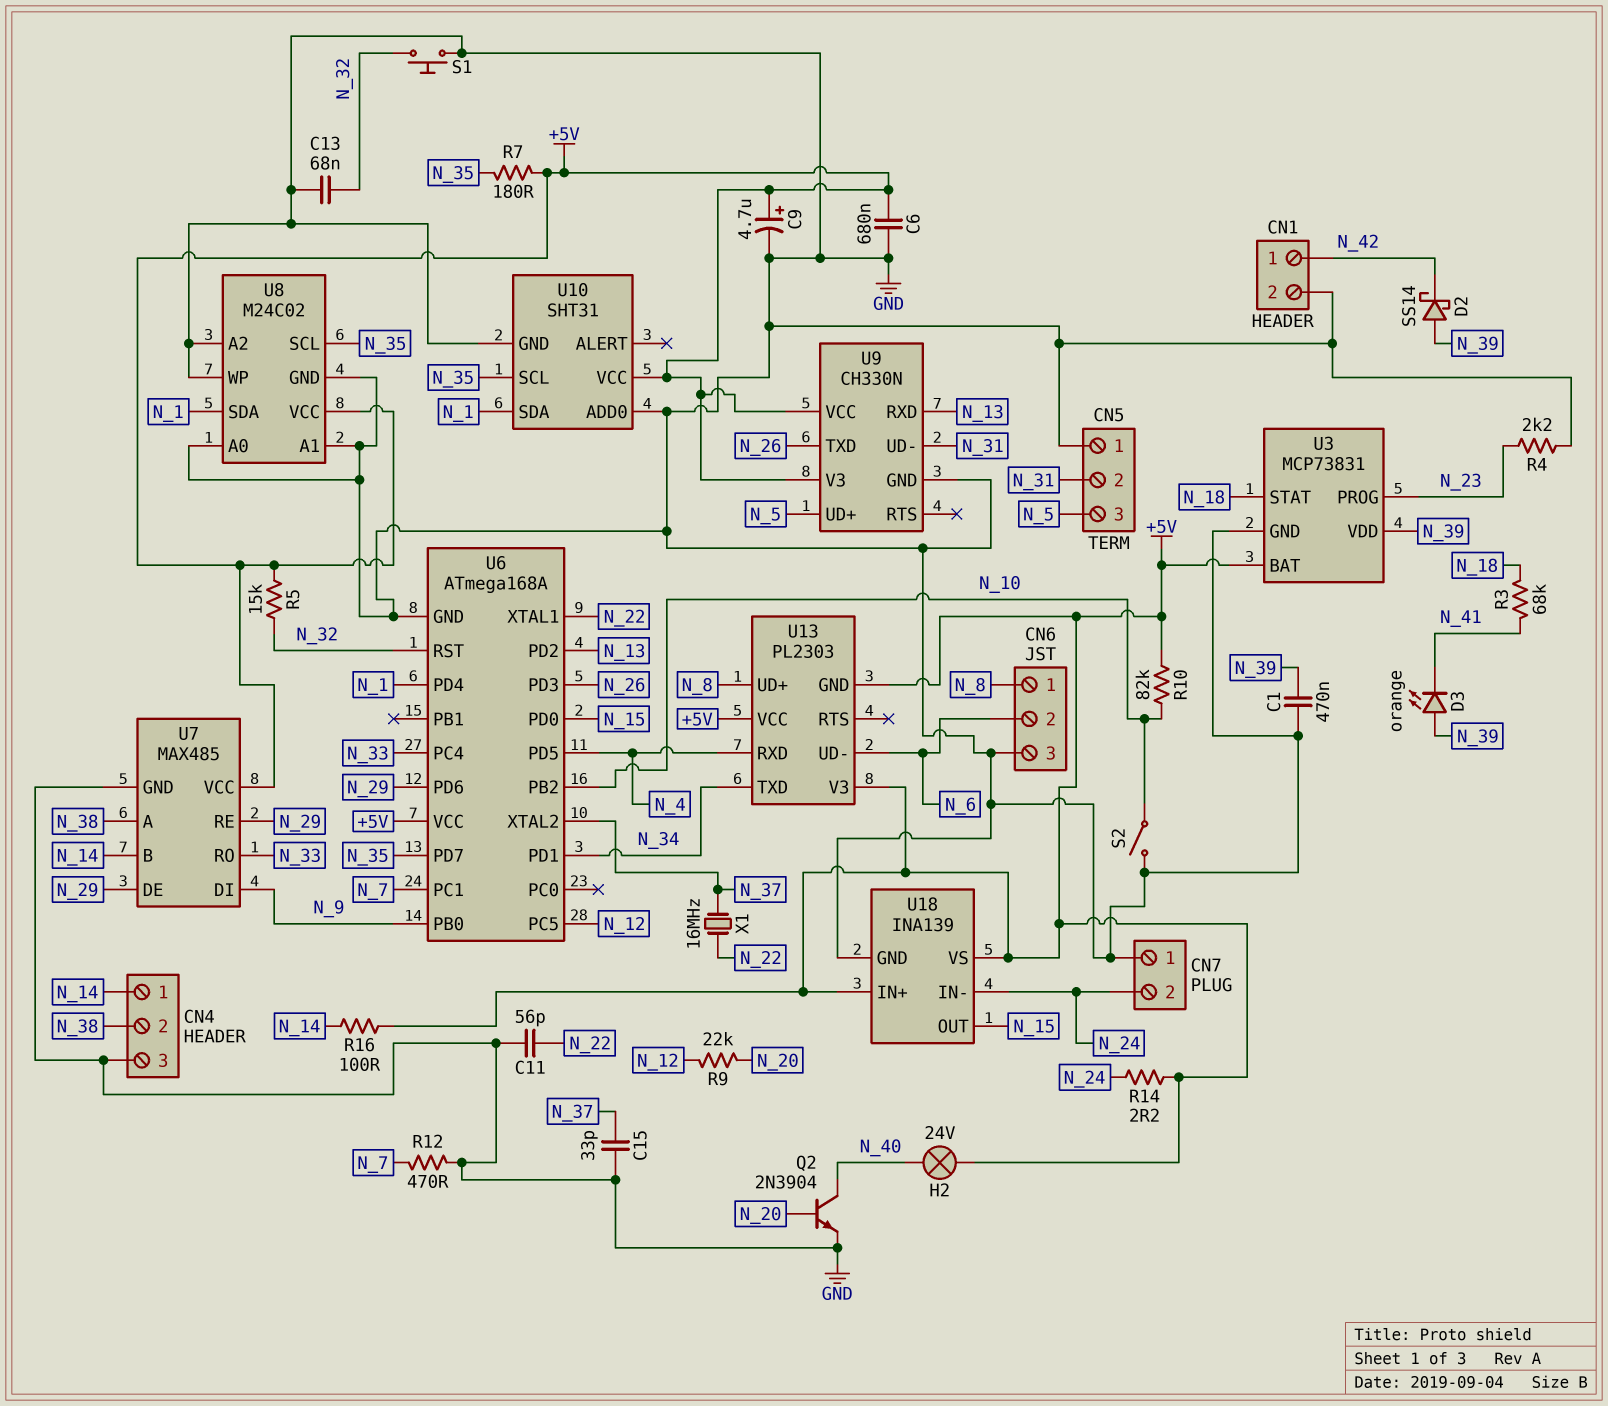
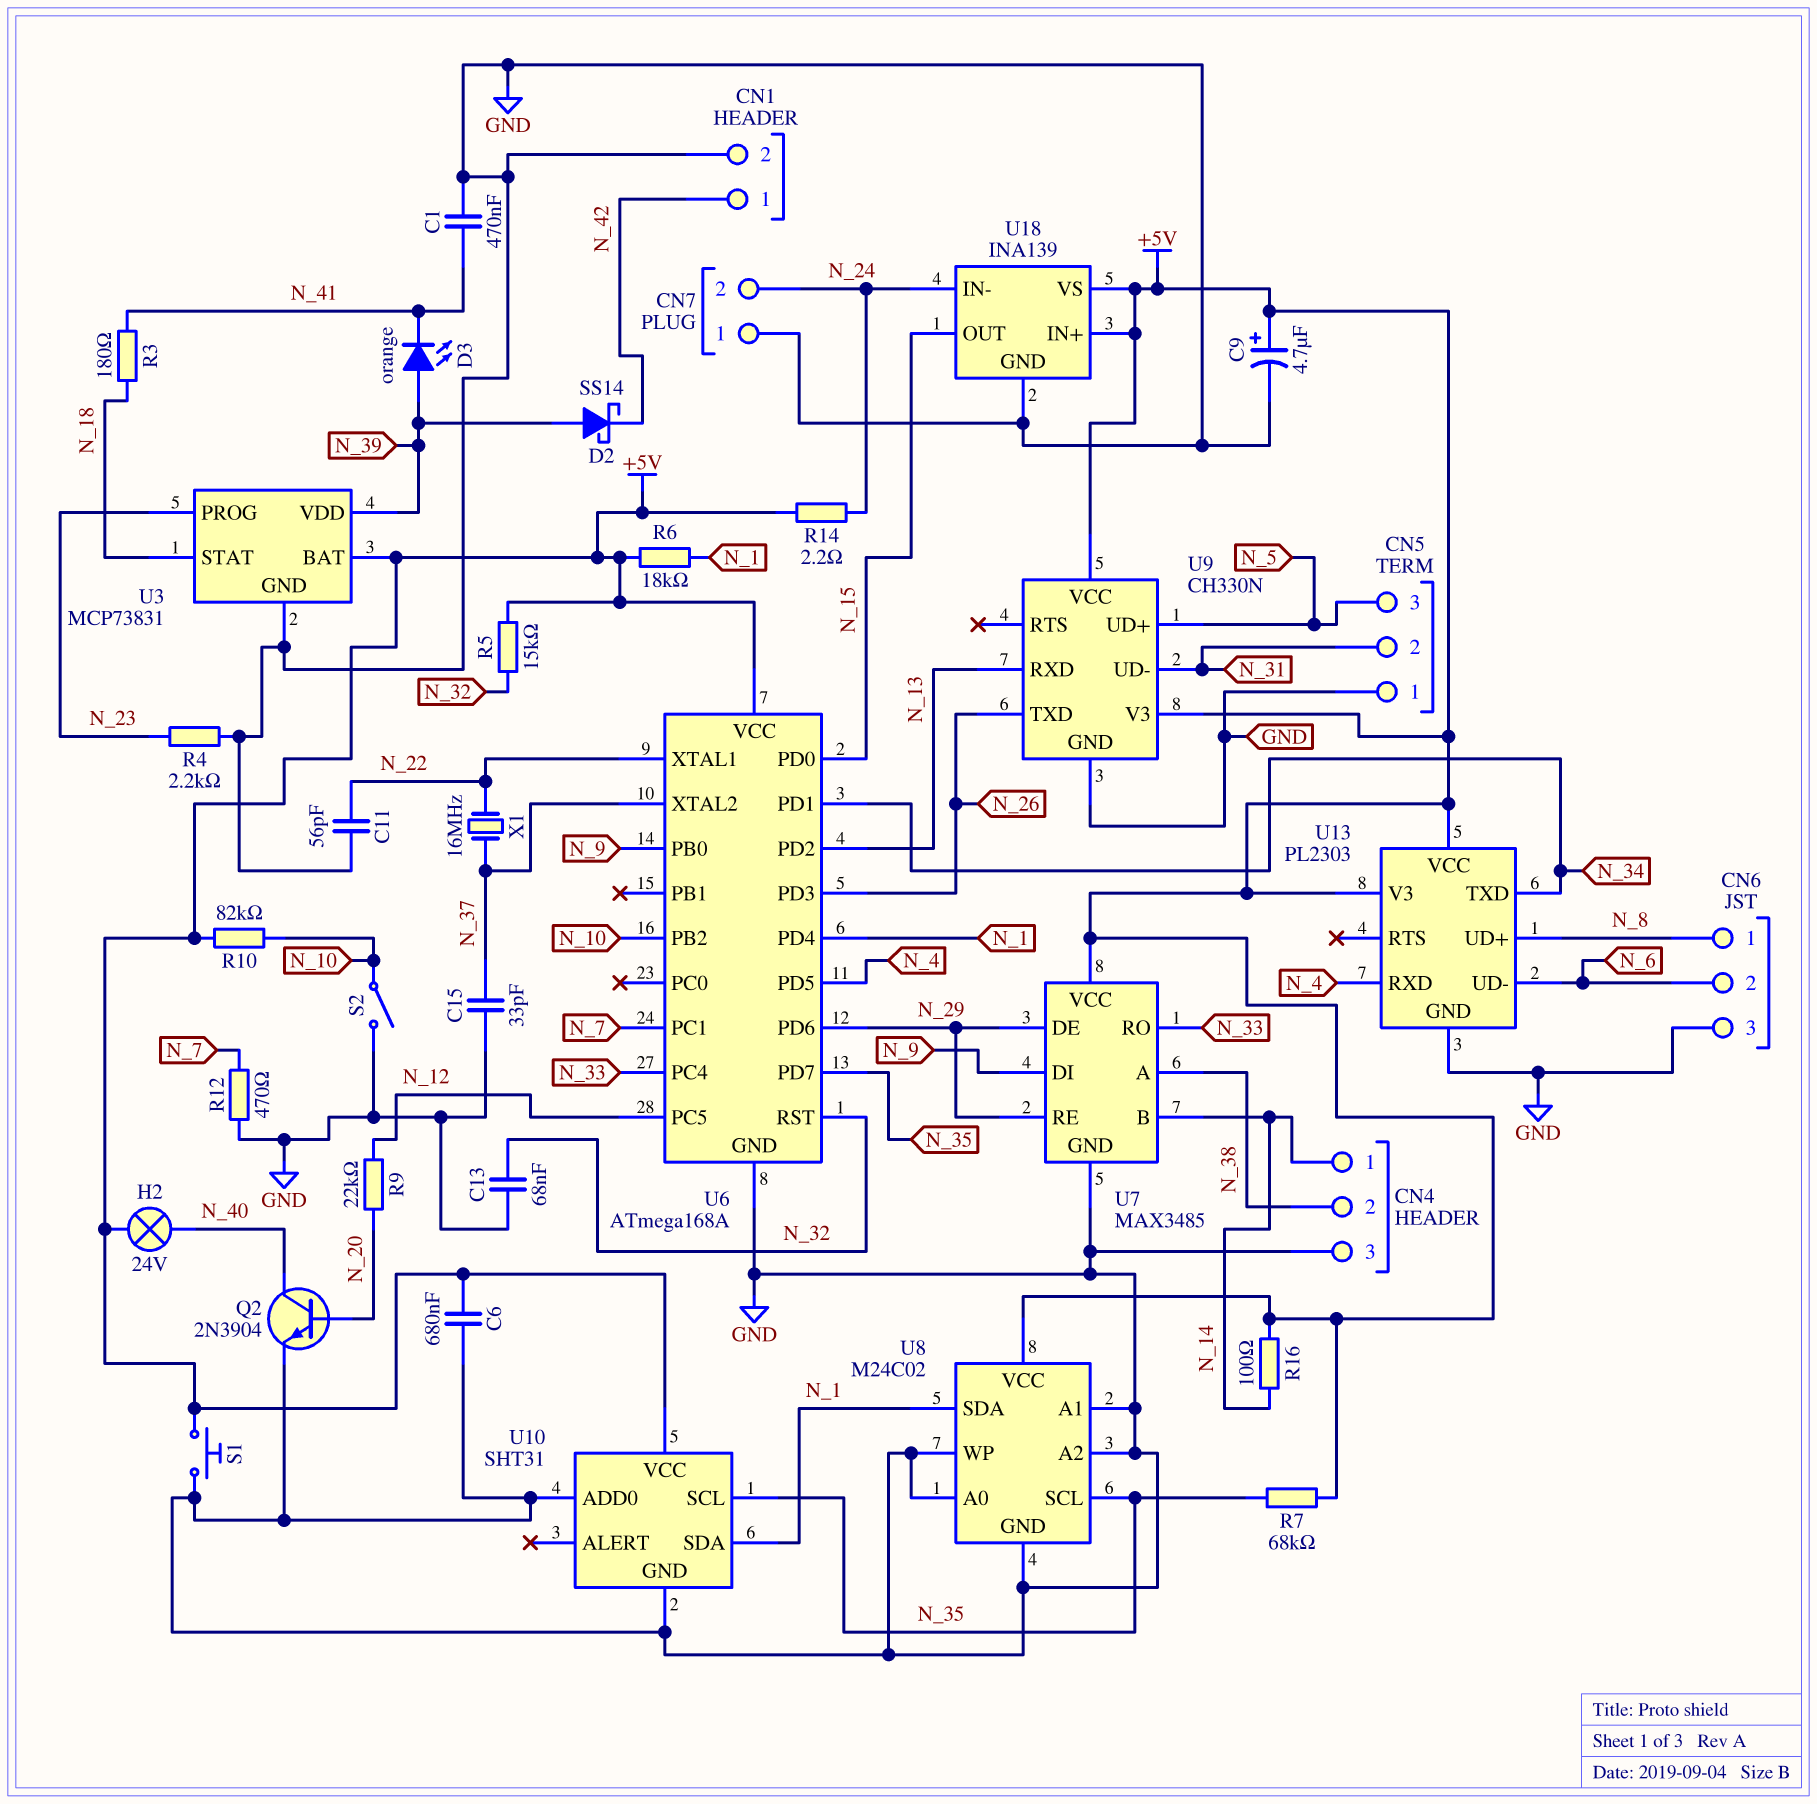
C1: 470nF (GND, N_39) -> 470nF (GND, N_41)
R3: 68k (N_18, N_41) -> 180 (N_18, N_41)
R6: none -> 18k (+5V, N_1)
R7: 180 (+5V, N_35) -> 68k (+5V, N_35)
S1: button (GND, N_32) -> button (+5V, GND)
U7: MAX485 -> MAX3485
U13 pin GND: +5V -> GND

